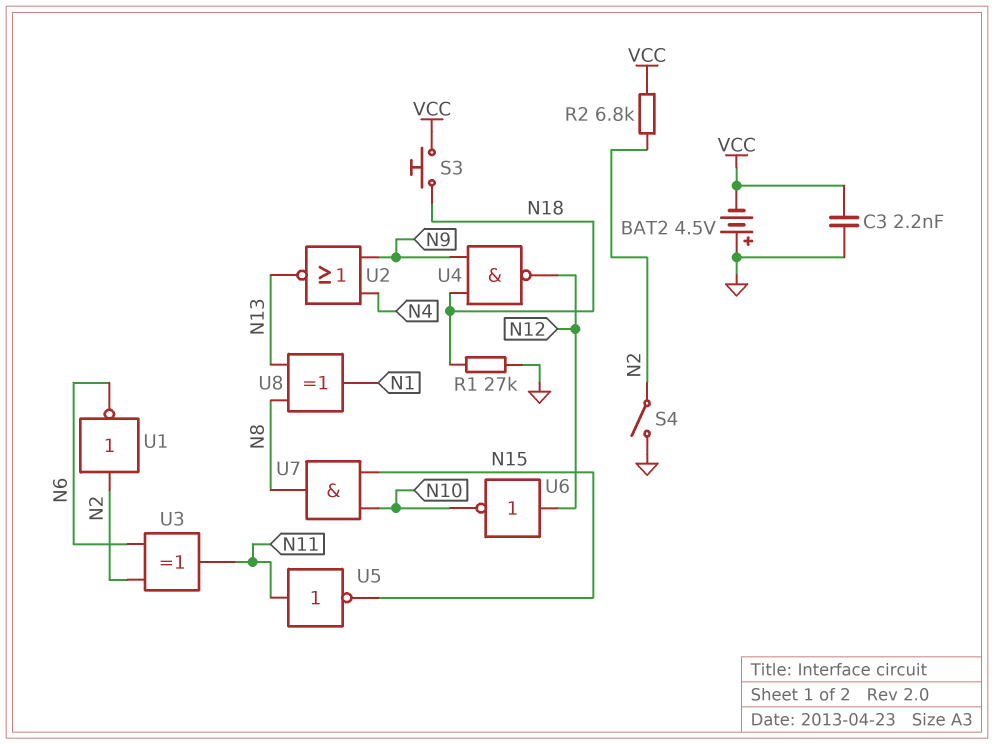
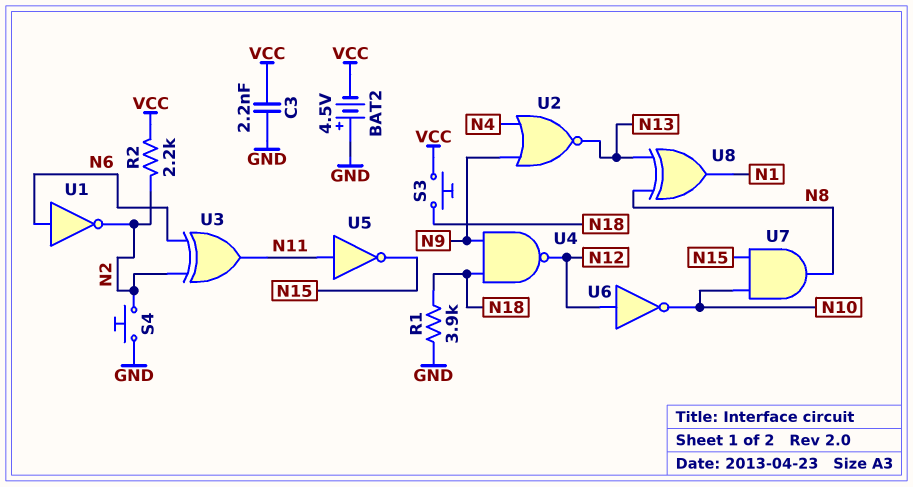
R1: 27k (GND, N18) -> 3.9k (GND, N18)
R2: 6.8k (N2, VCC) -> 2.2k (N2, VCC)
S4: switch (GND, N2) -> button (GND, N2)
U1: NOT (in N2, out N6) -> NOT (in N6, out N2)

